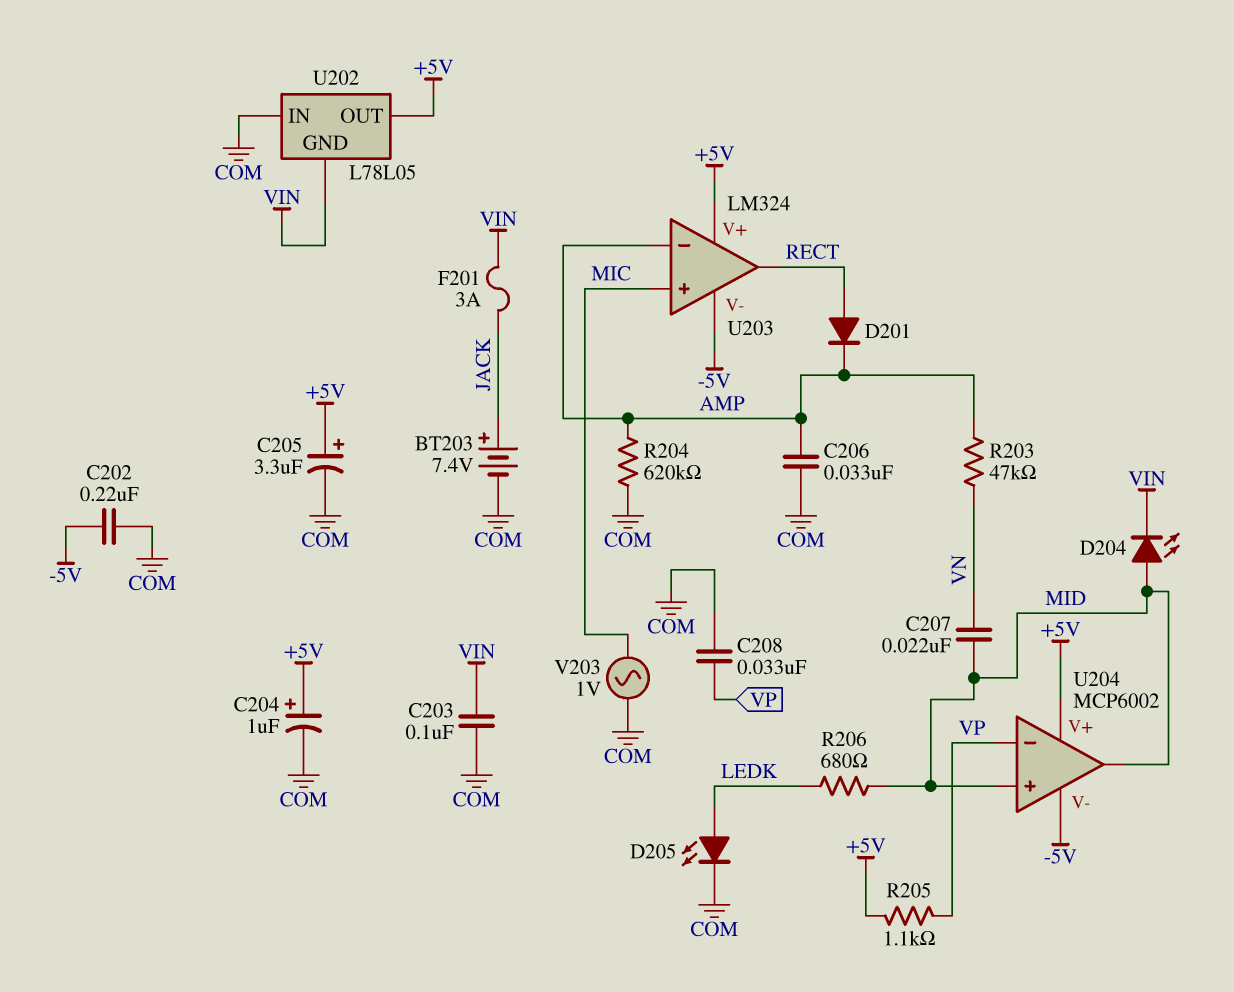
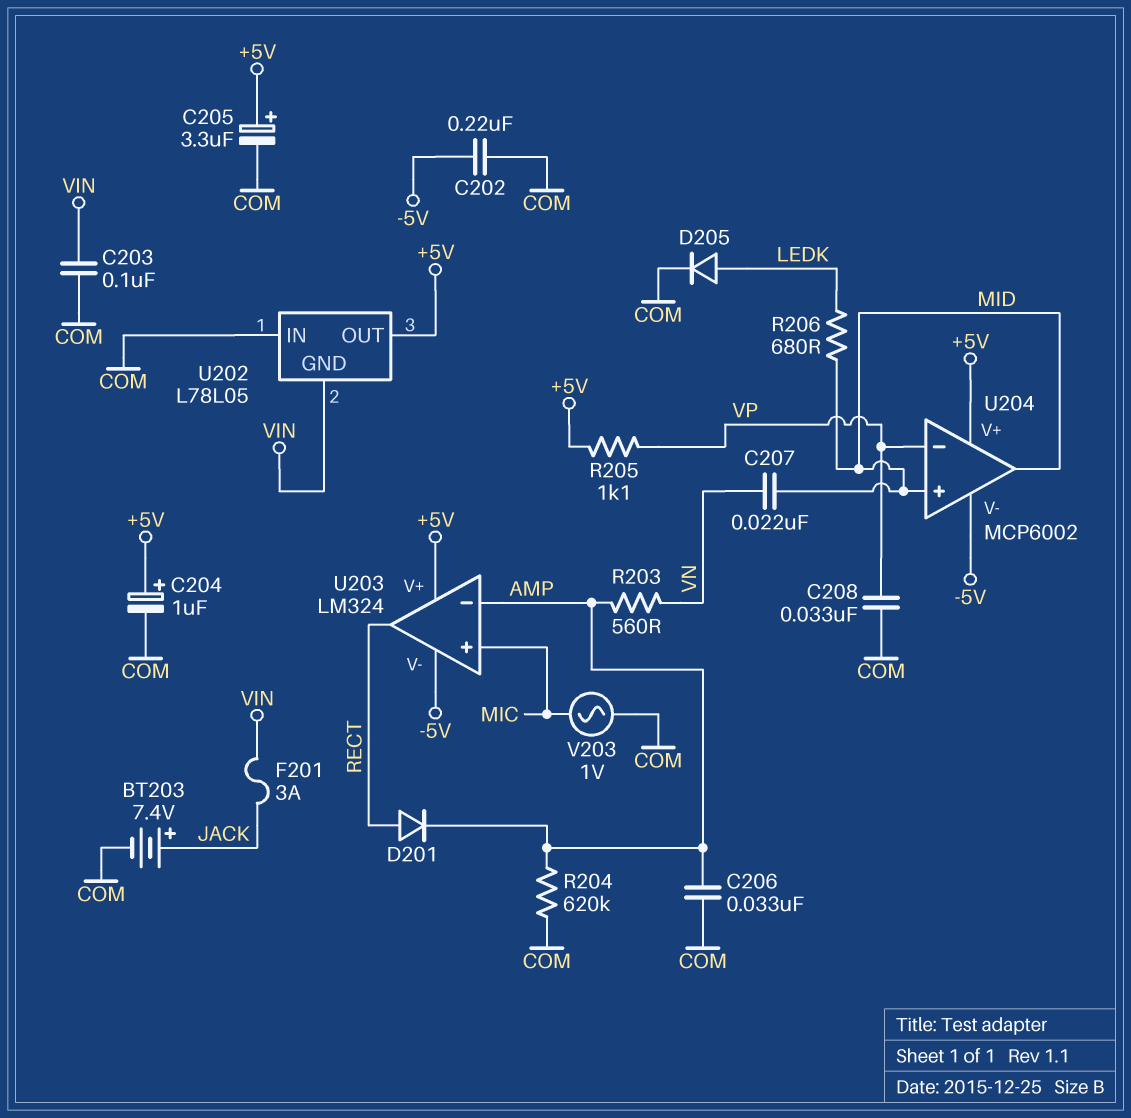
D204: LED (A MID, K VIN) -> none
D205: LED (A LEDK, K COM) -> diode (A LEDK, K COM)
R203: 47k (AMP, VN) -> 560 (AMP, VN)

